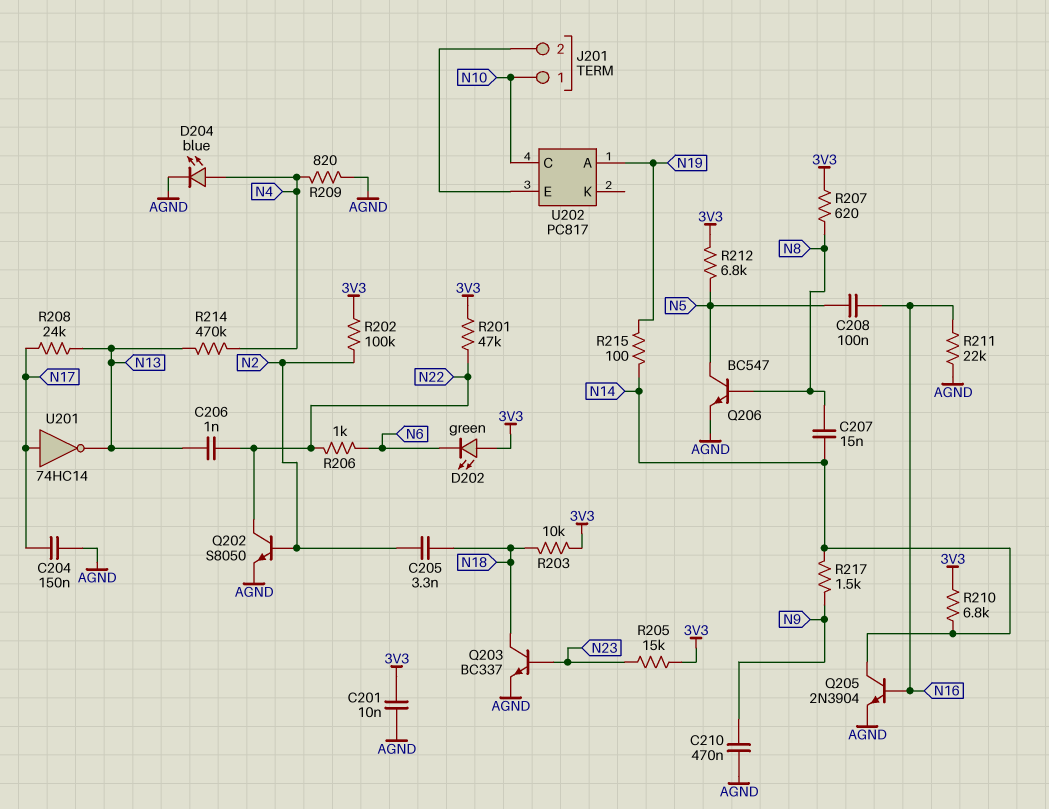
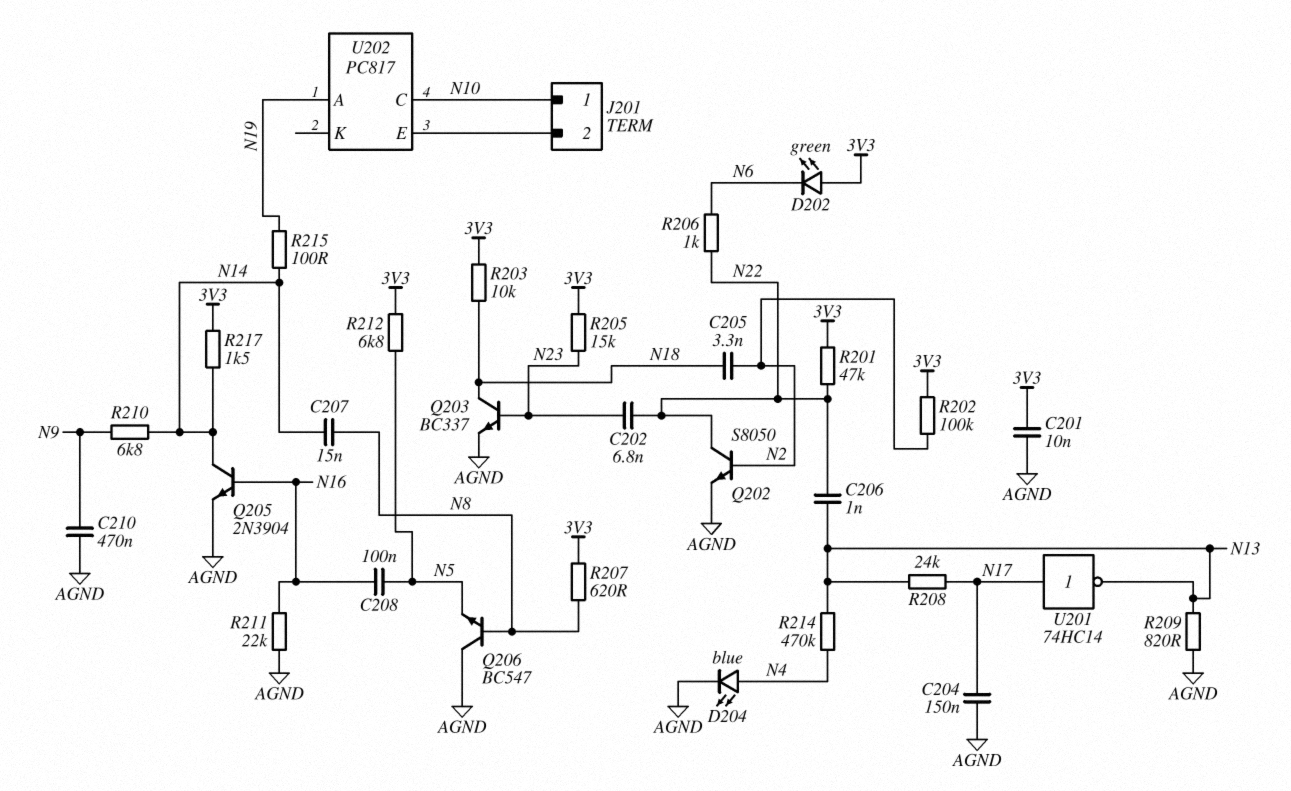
C202: none -> 6.8nF (N22, N23)
Q206: NPN BC547 (B N8, C N5, E AGND) -> NPN BC547 (B N8, C AGND, E N5)
R209: 820 (AGND, N4) -> 820 (AGND, N13)
R210: 6.8k (3V3, N14) -> 6.8k (N9, N14)
R217: 1.5k (N9, N14) -> 1.5k (3V3, N14)

